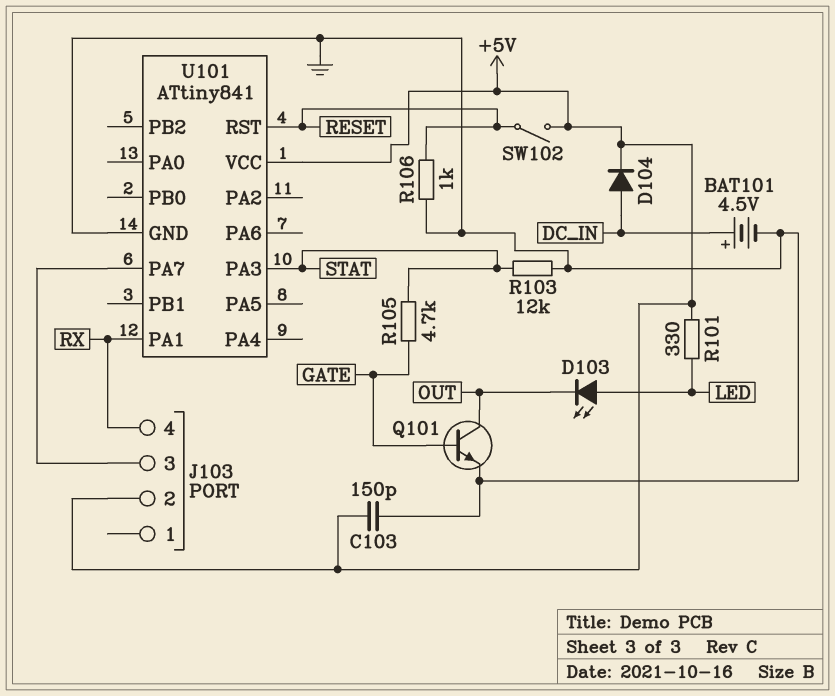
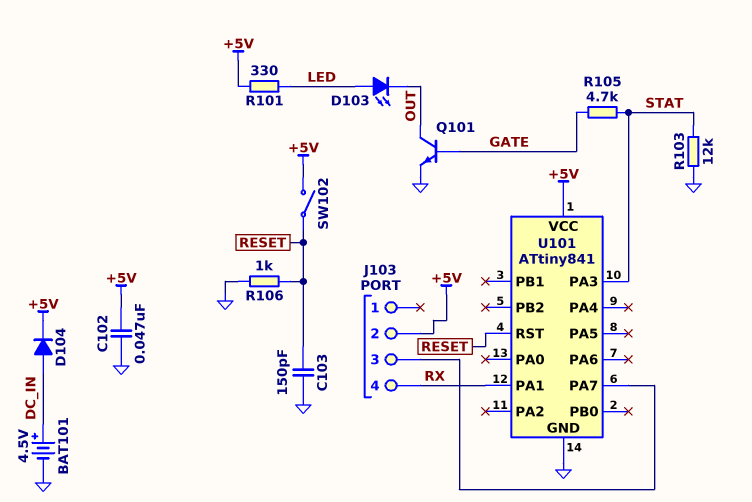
C102: none -> 47nF (+5V, GND)
C103: 150pF (+5V, GND) -> 150pF (GND, RESET)

